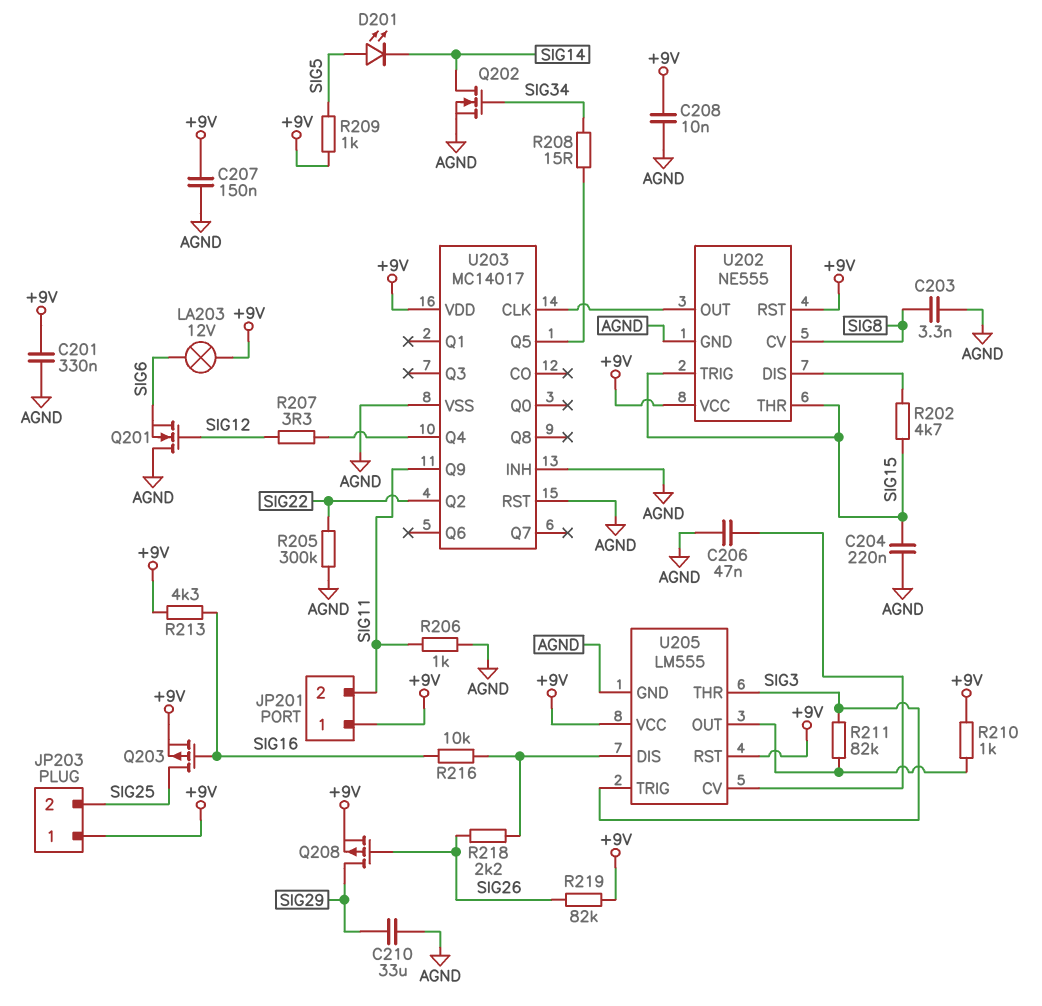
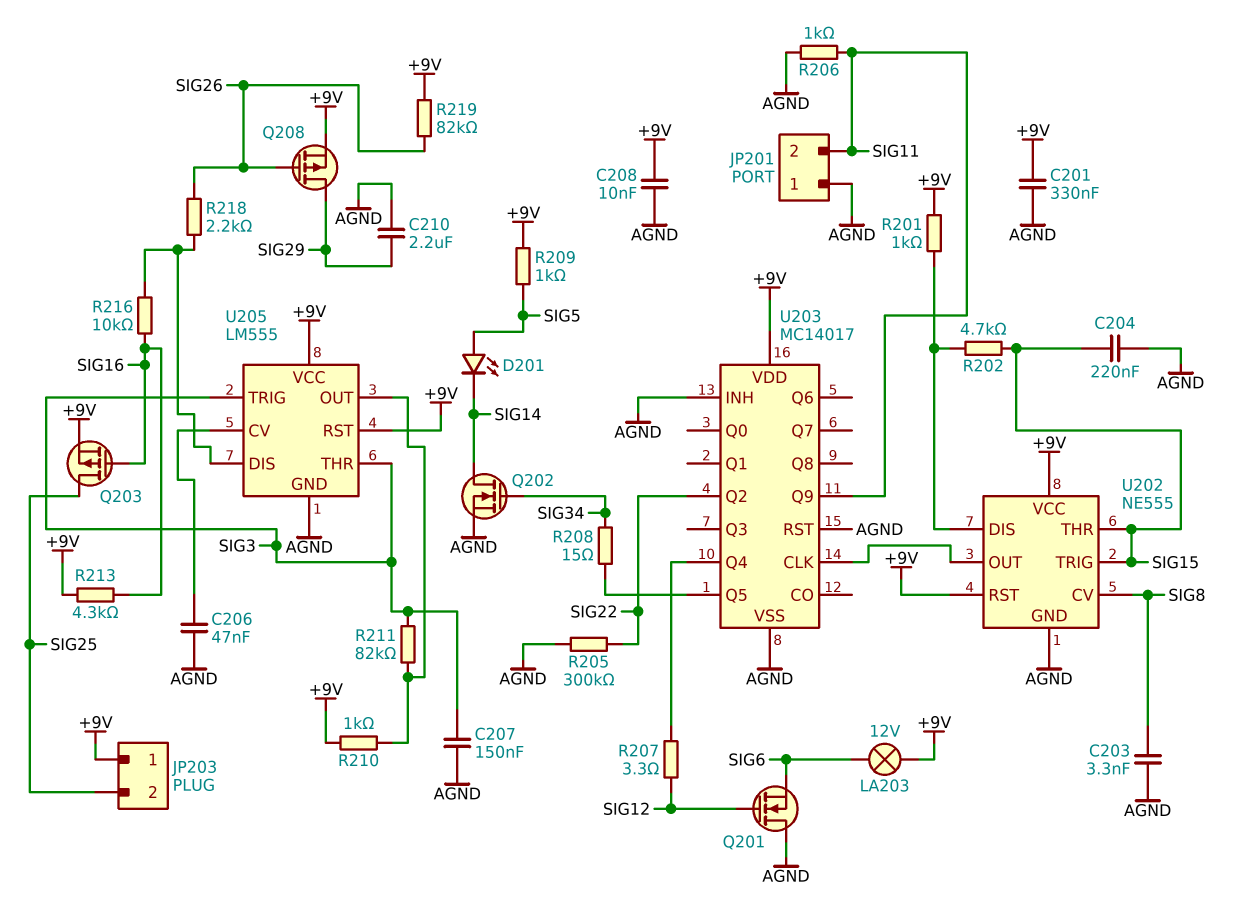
C207: 150nF (+9V, AGND) -> 150nF (AGND, SIG3)
C210: 33uF (AGND, SIG29) -> 2.2uF (AGND, SIG29)
JP201 pin 1: +9V -> AGND
R201: none -> 1k (+9V, U202/DIS)

